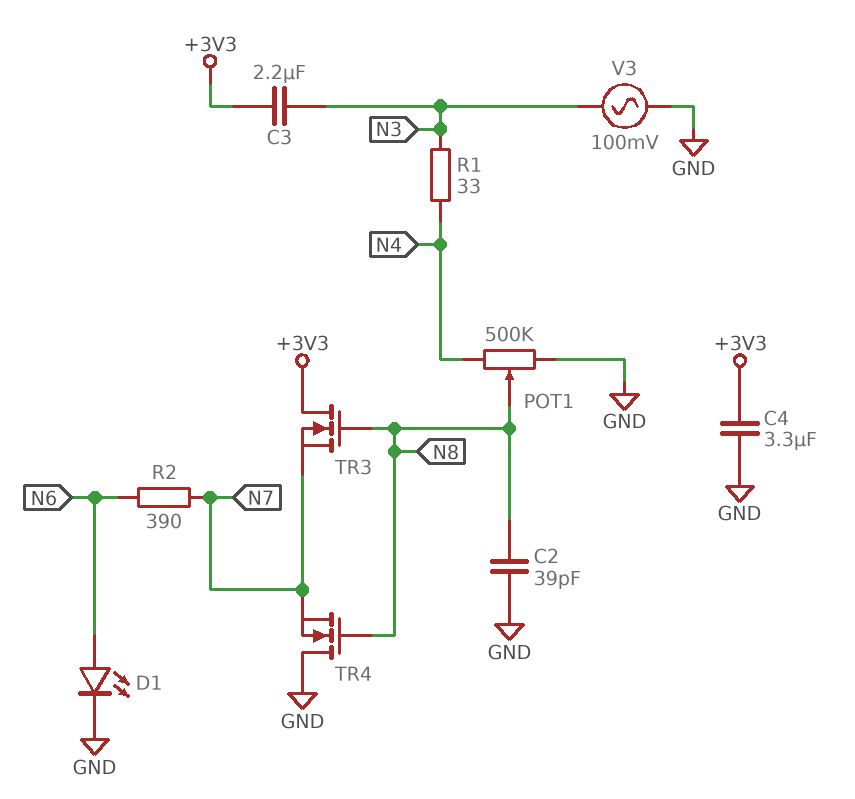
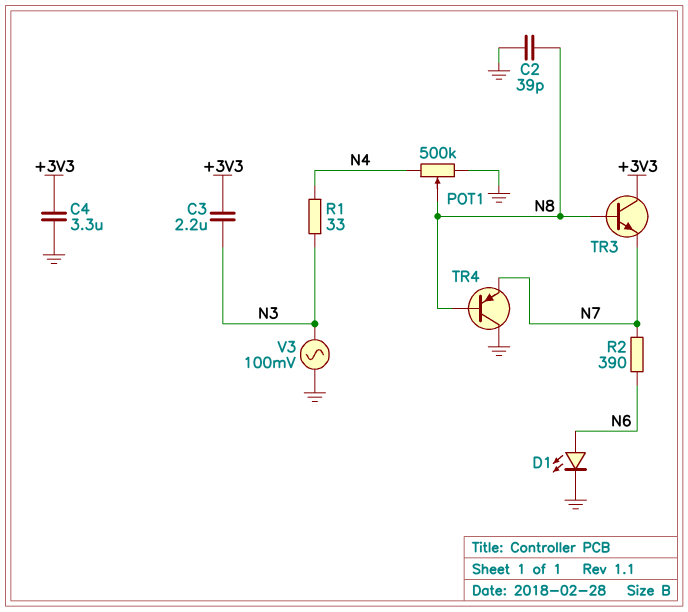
TR3: NMOS (G N8, D +3V3, S N7) -> NPN (B N8, C +3V3, E N7)
TR4: NMOS (G N8, D GND, S N7) -> PNP (B N8, C GND, E N7)

